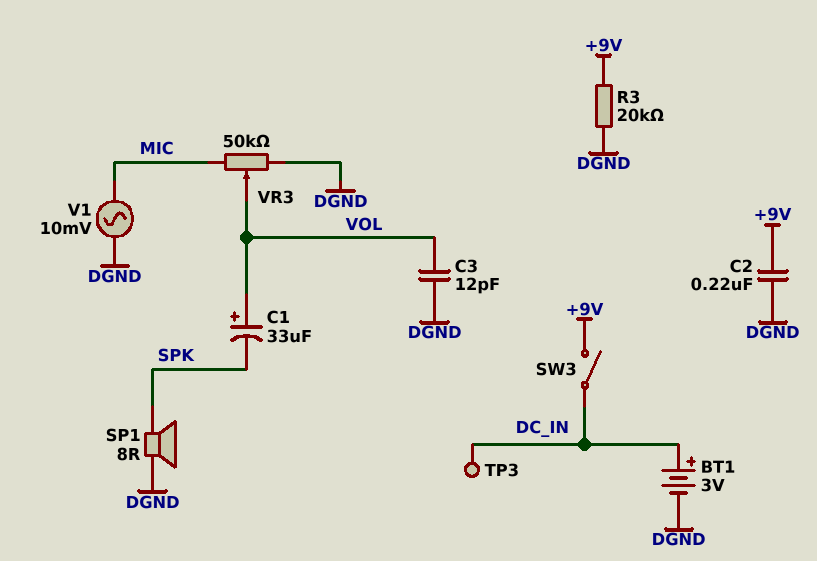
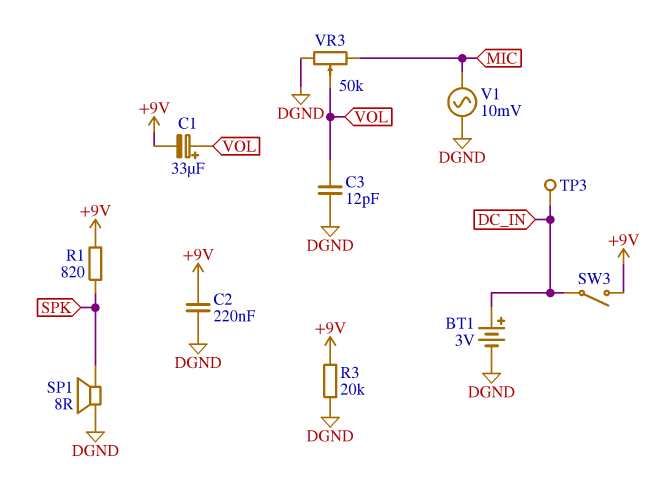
C1: 33uF (plus VOL, minus SPK) -> 33uF (plus VOL, minus +9V)
R1: none -> 820 (+9V, SPK)

